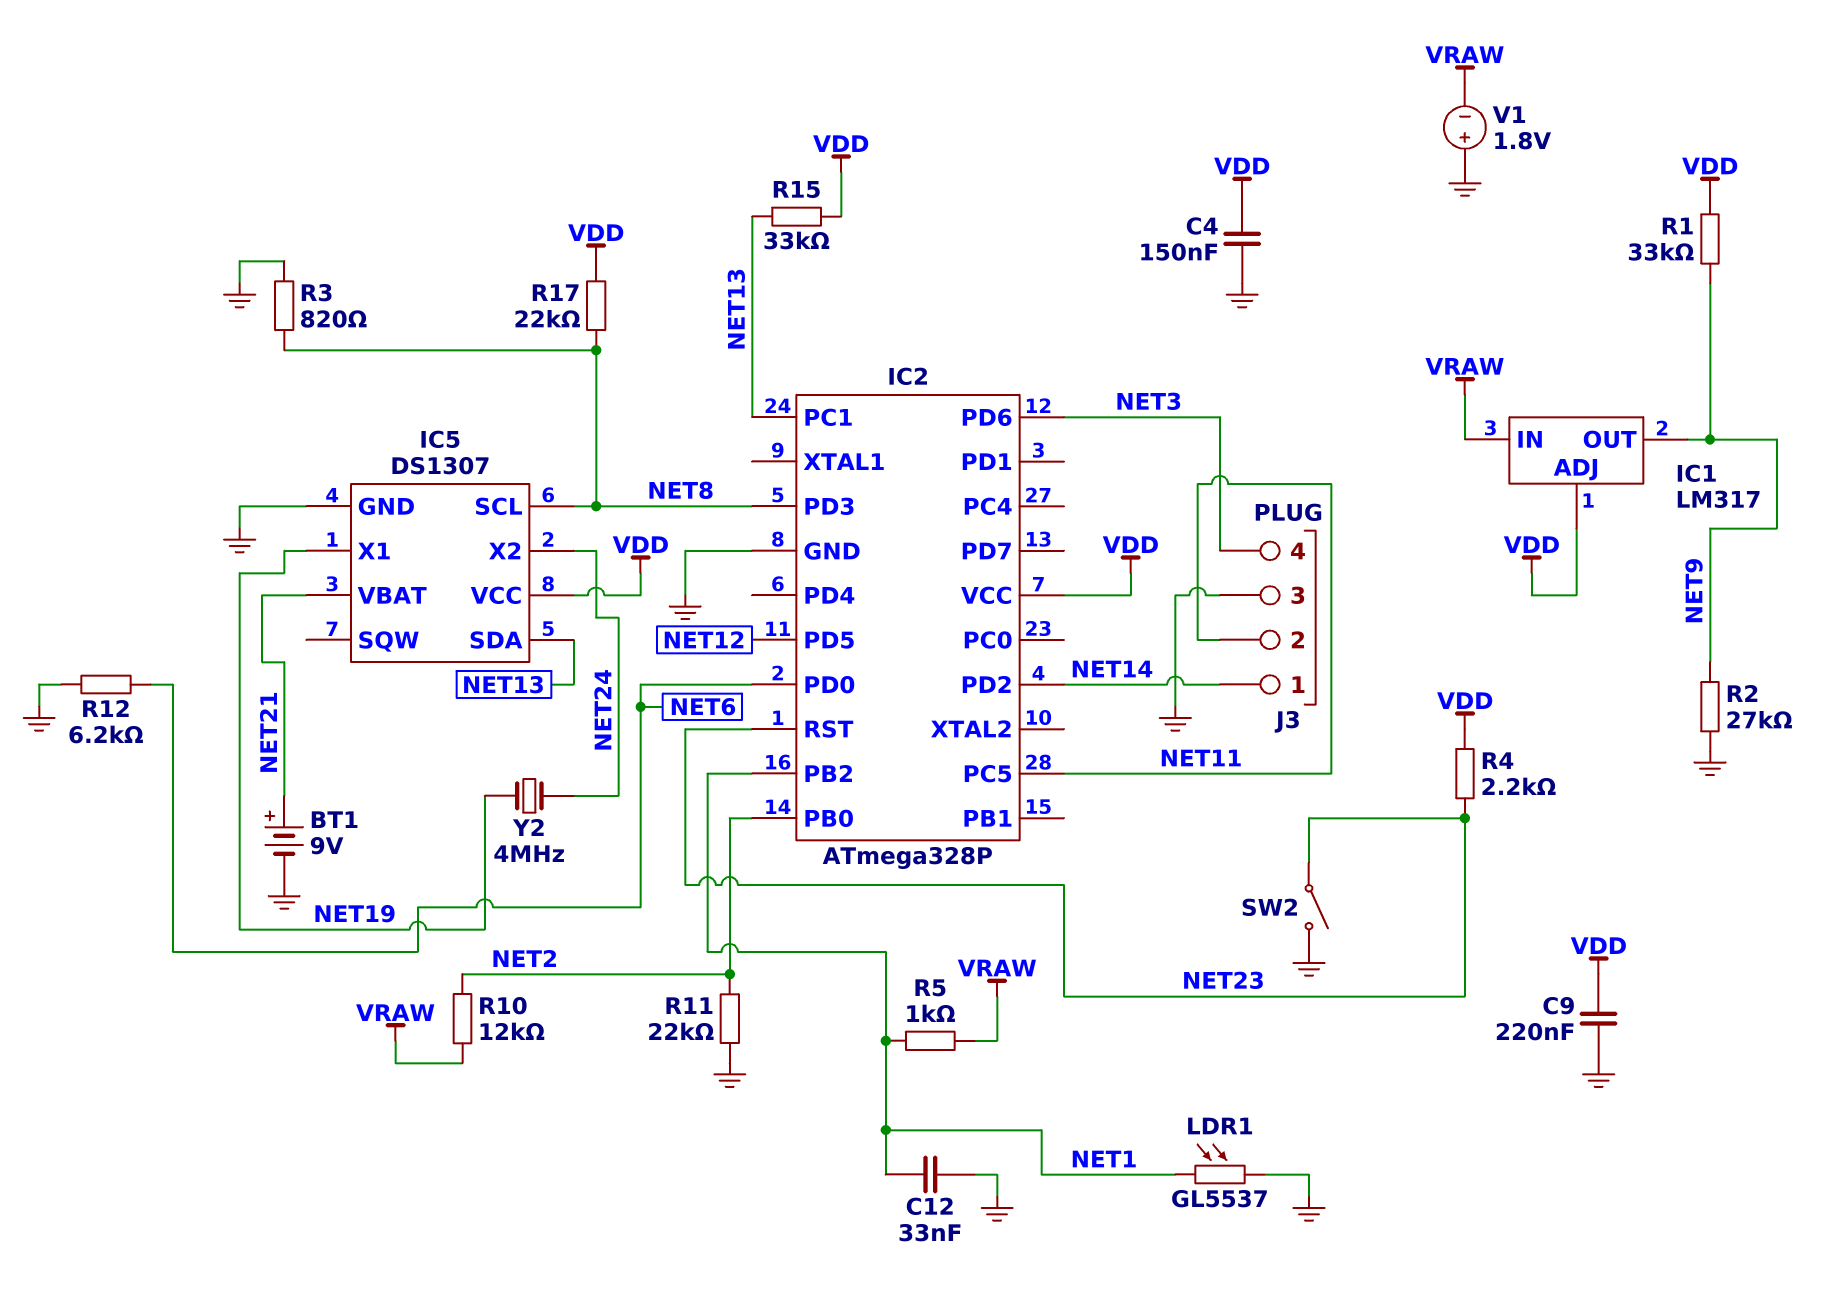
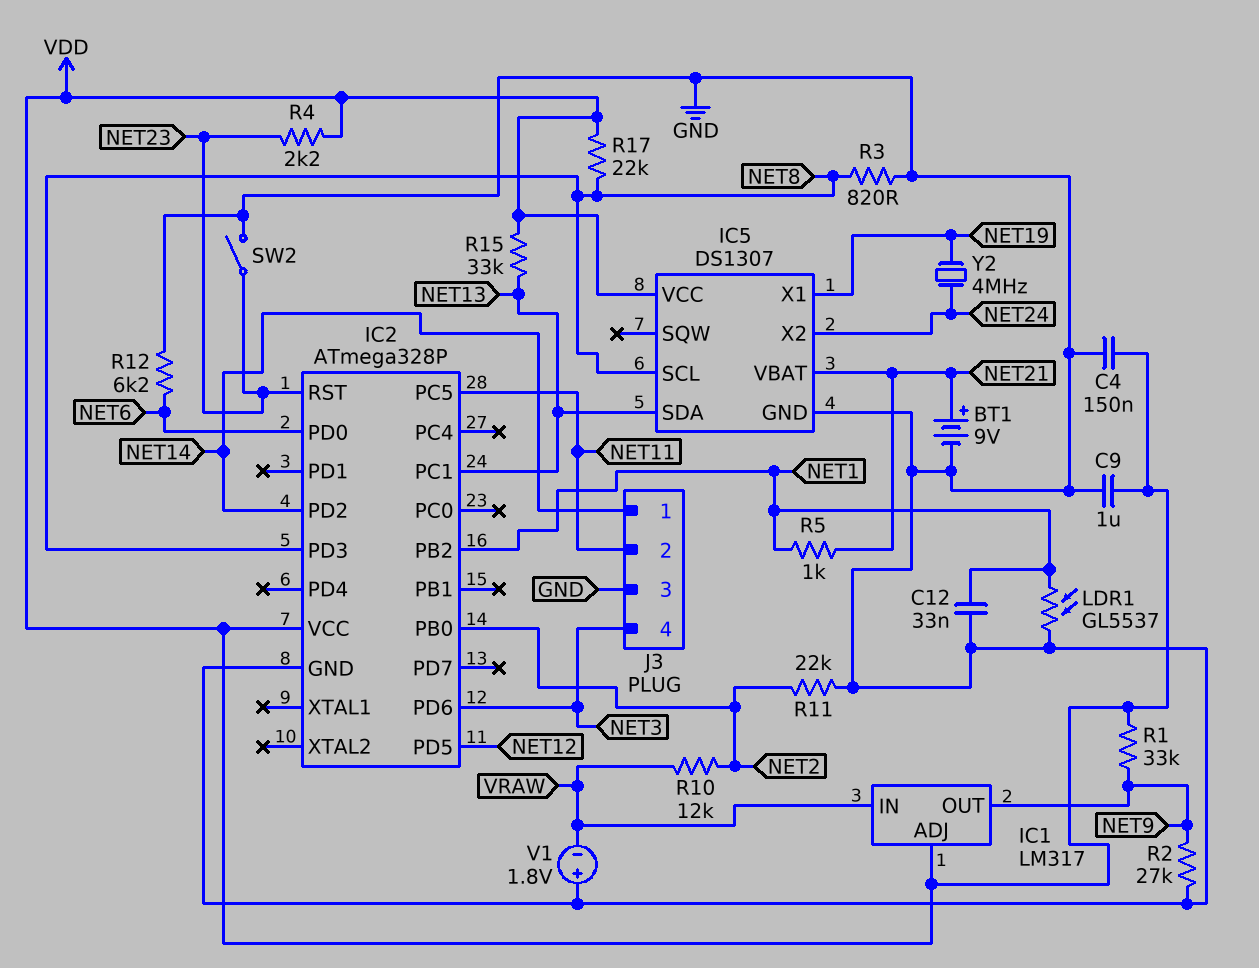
C9: 220nF (GND, VDD) -> 1uF (GND, VDD)
R5: 1k (NET1, VRAW) -> 1k (NET1, NET21)

